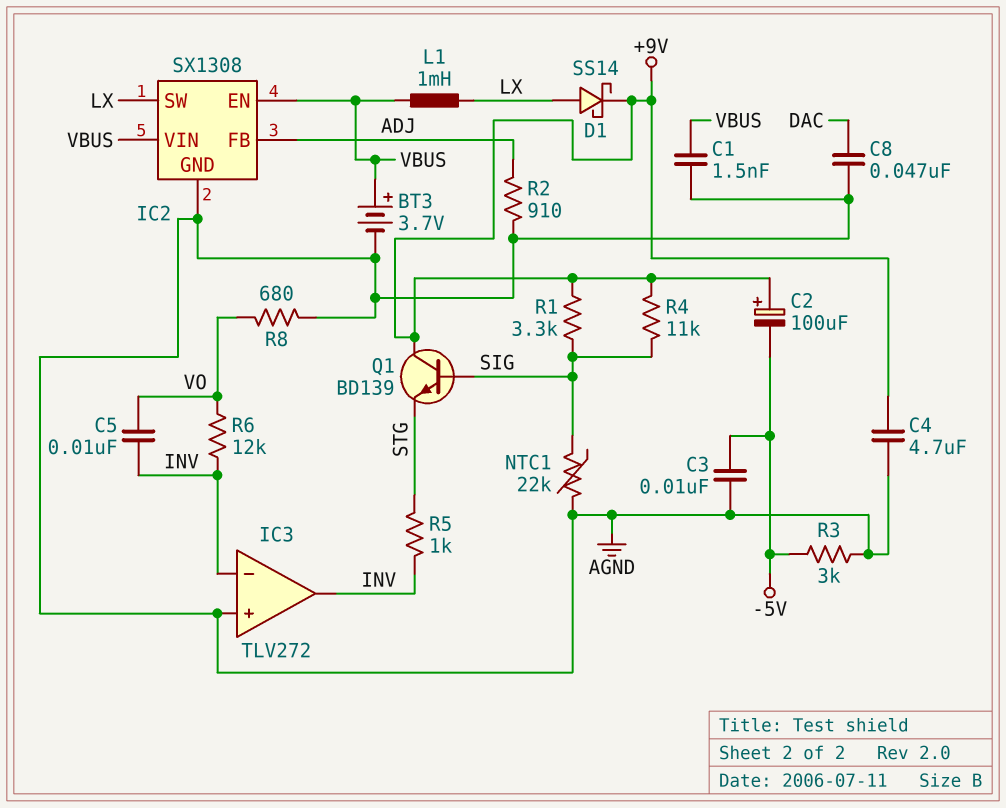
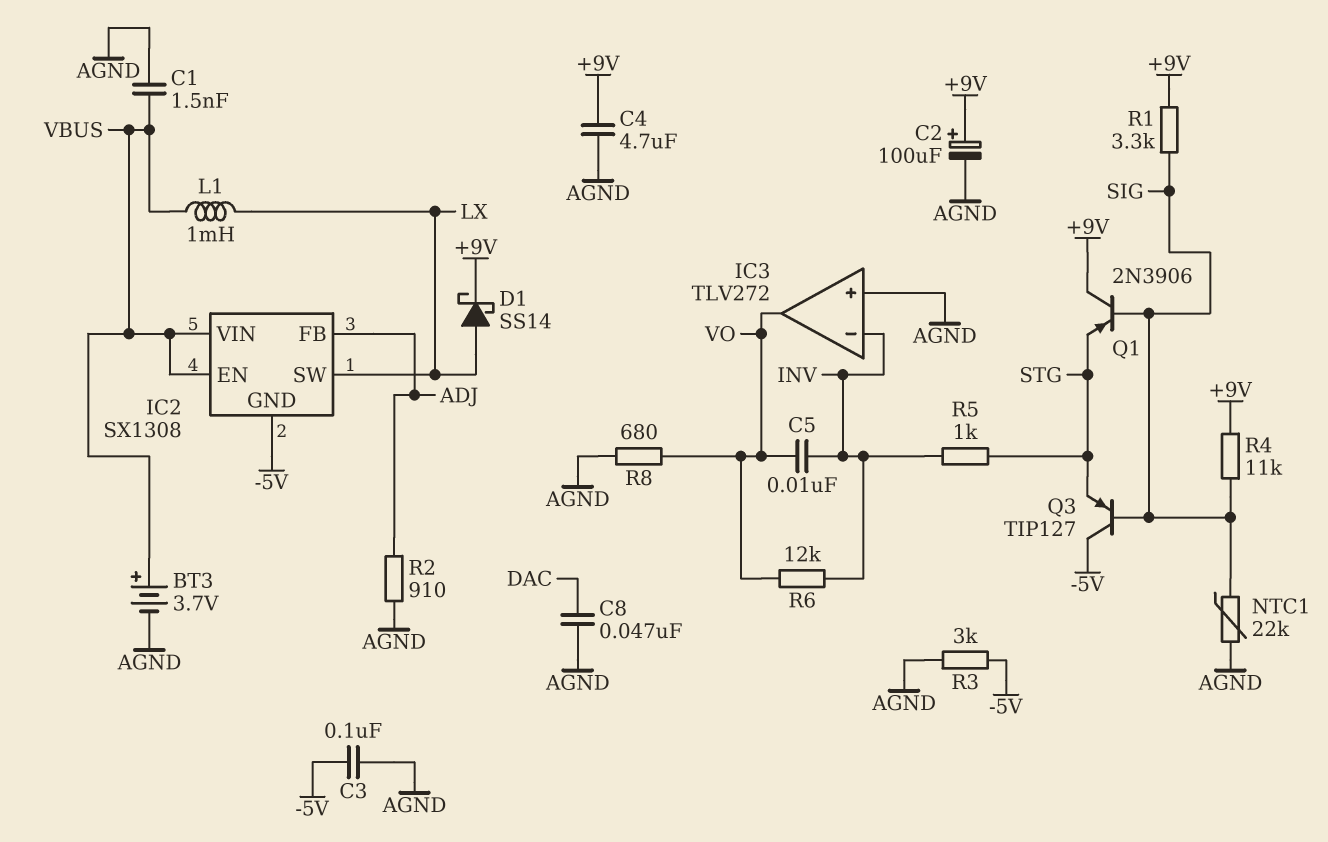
C2: 100uF (plus +9V, minus -5V) -> 100uF (plus +9V, minus AGND)
C3: 10nF (-5V, AGND) -> 100nF (-5V, AGND)
IC2 pin GND: AGND -> -5V
IC3 pin out: INV -> VO
Q1: NPN BD139 (B SIG, C +9V, E STG) -> PNP 2N3906 (B SIG, C +9V, E STG)
Q3: none -> PNP TIP127 (B SIG, C -5V, E STG)

